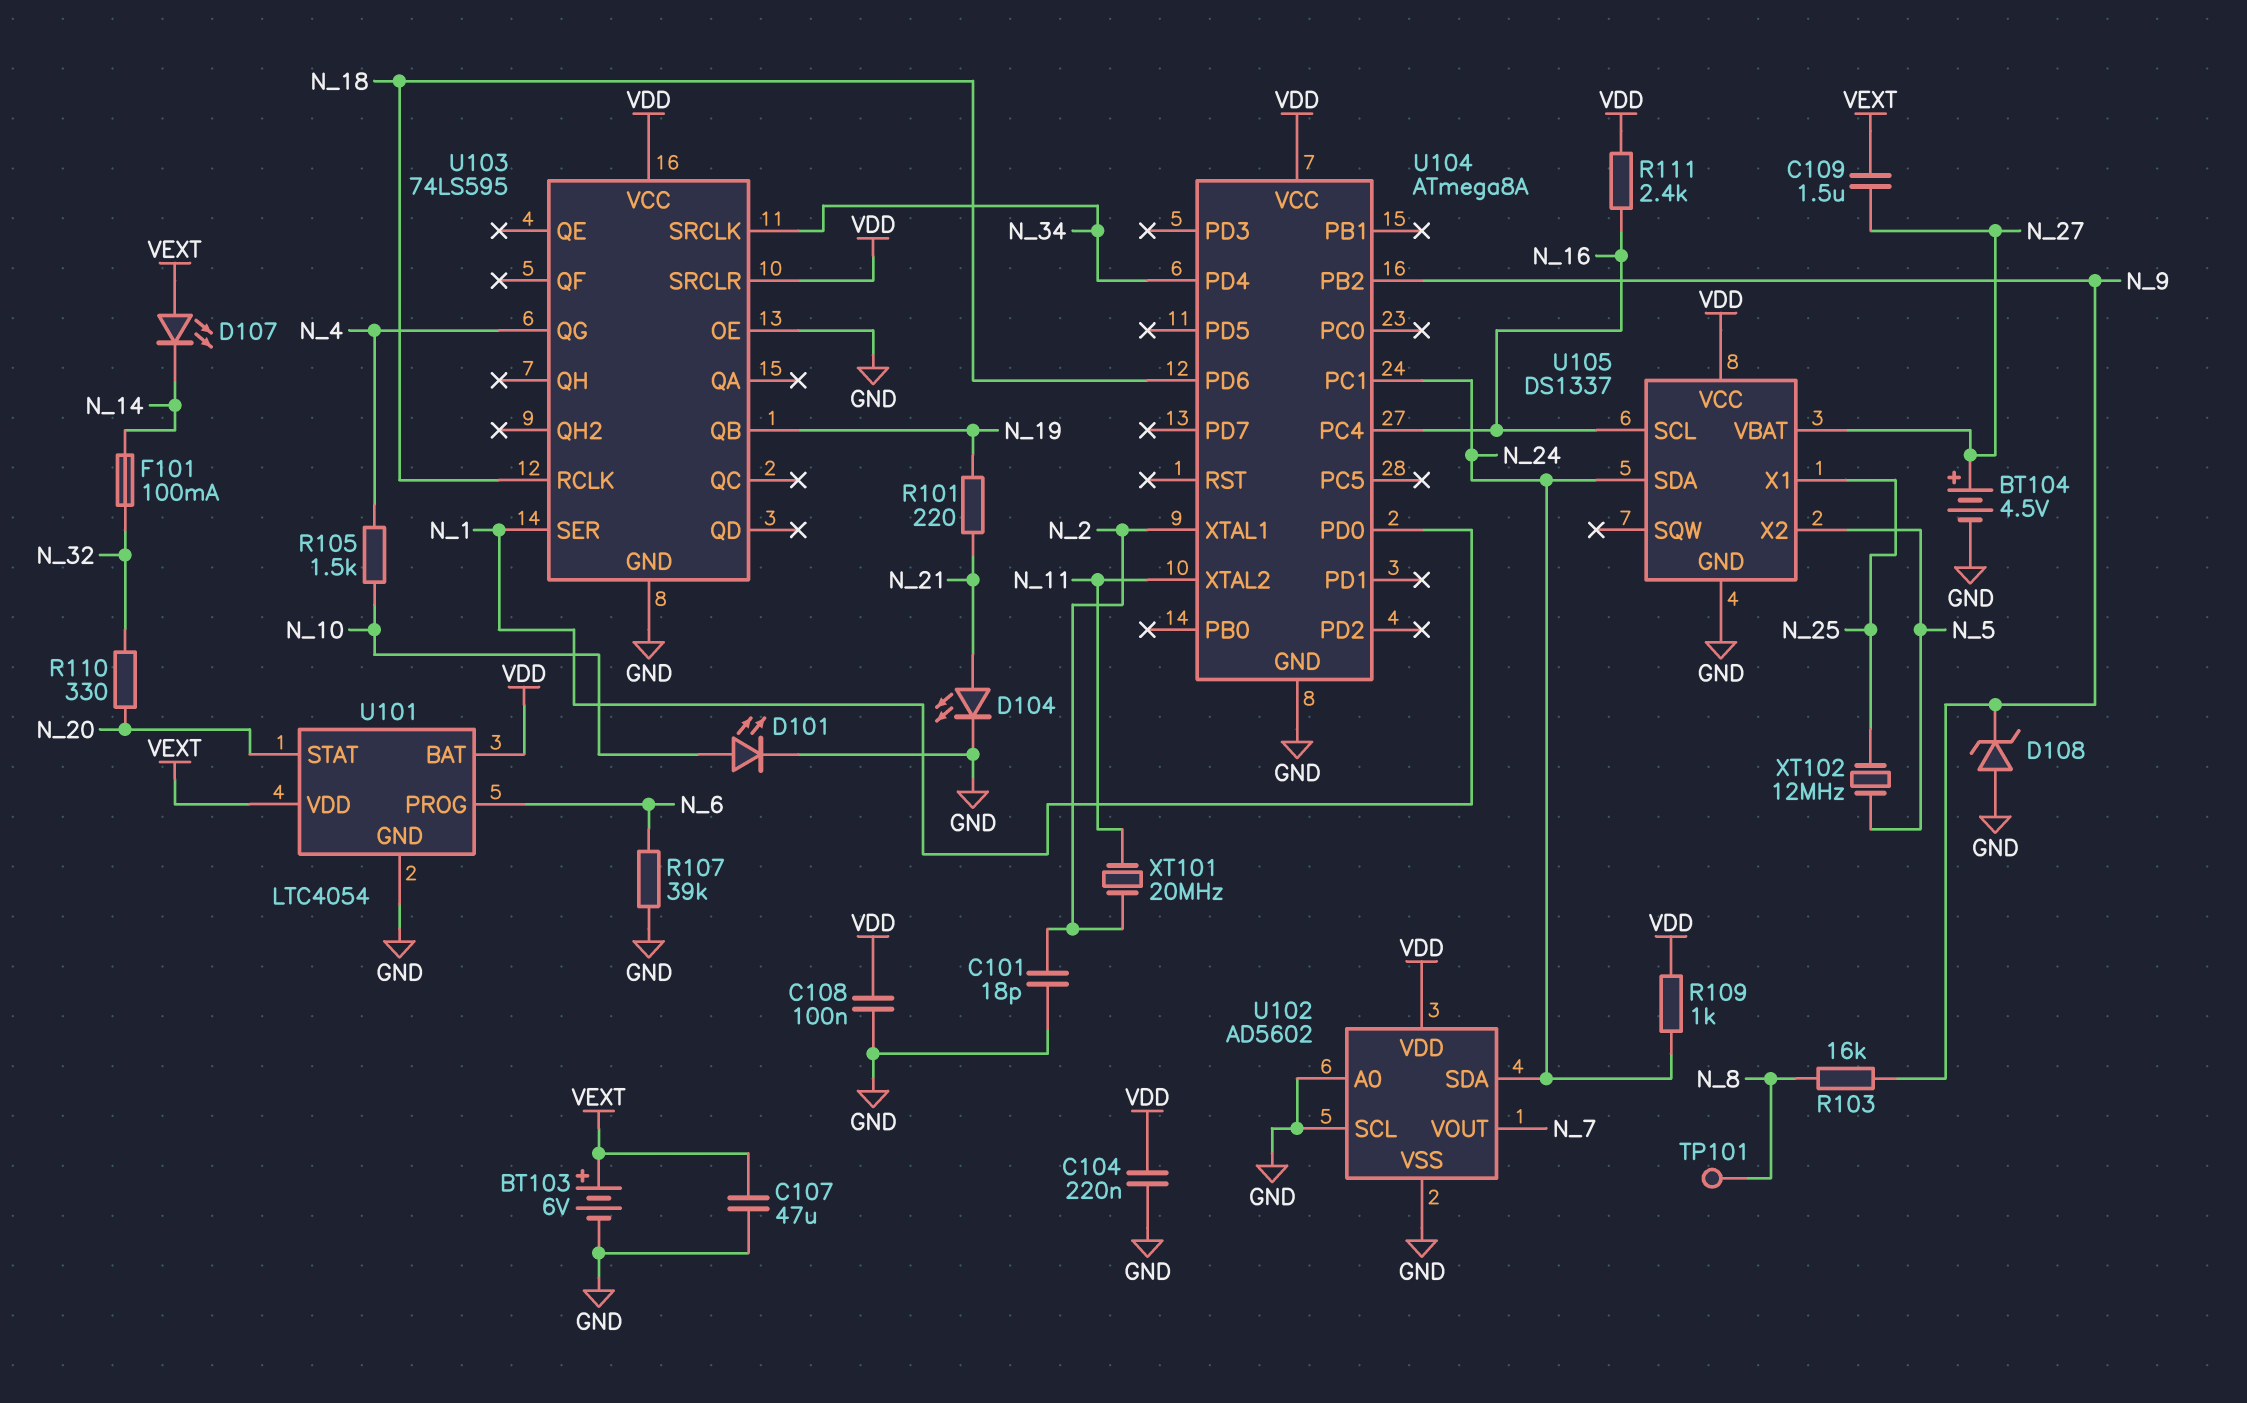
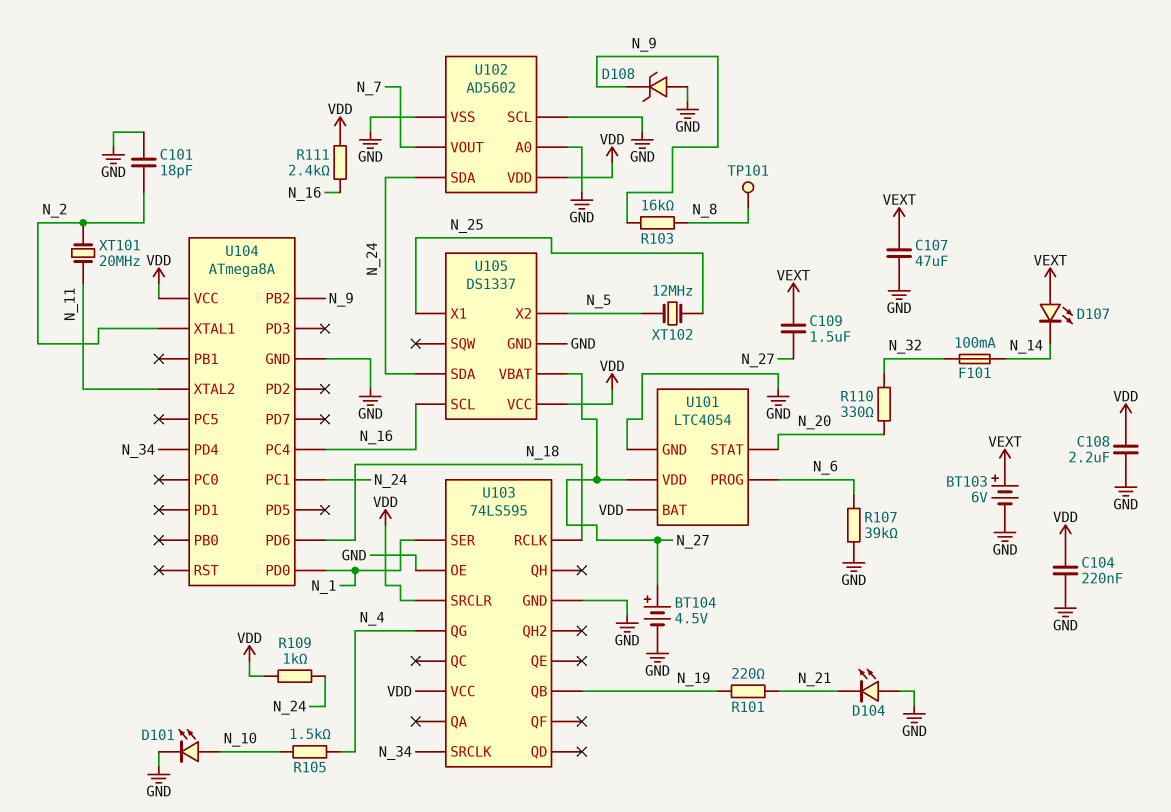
C108: 100nF (GND, VDD) -> 2.2uF (GND, VDD)
D104: LED (A N_21, K GND) -> LED (A GND, K N_21)
U101 pin VDD: VEXT -> N_27

